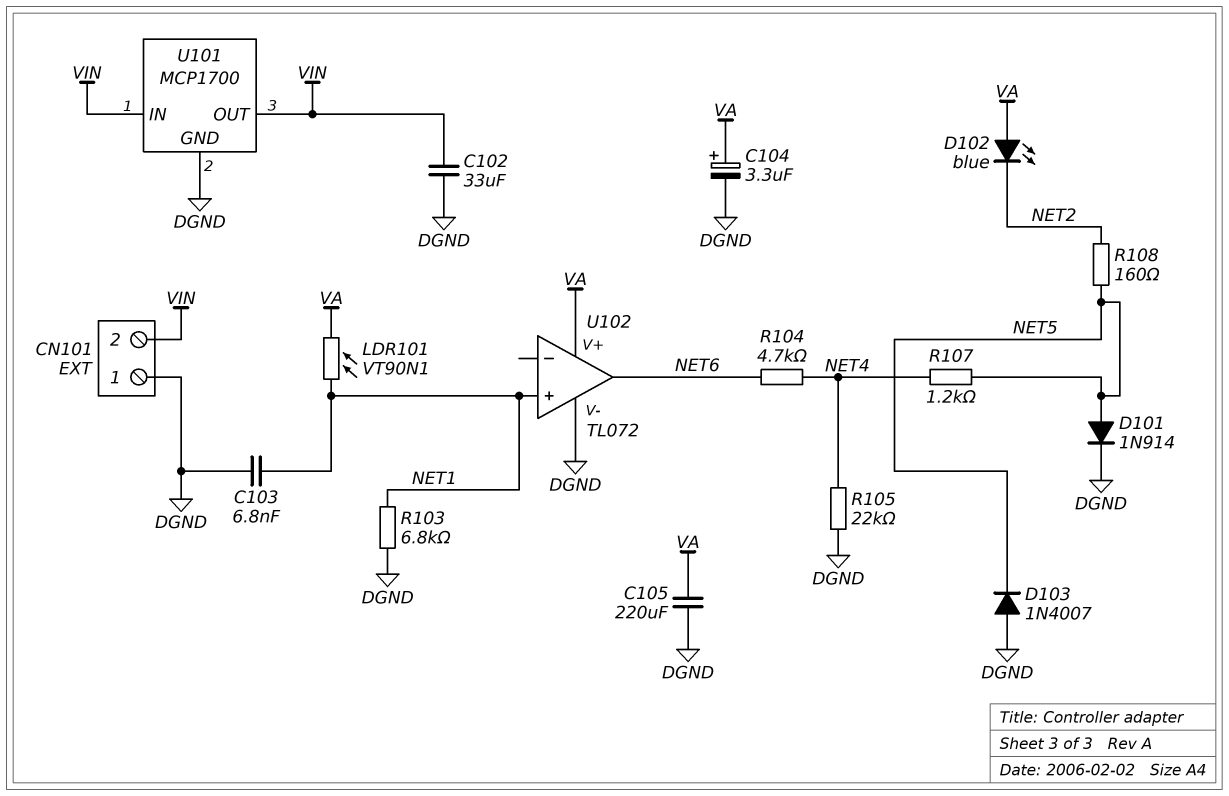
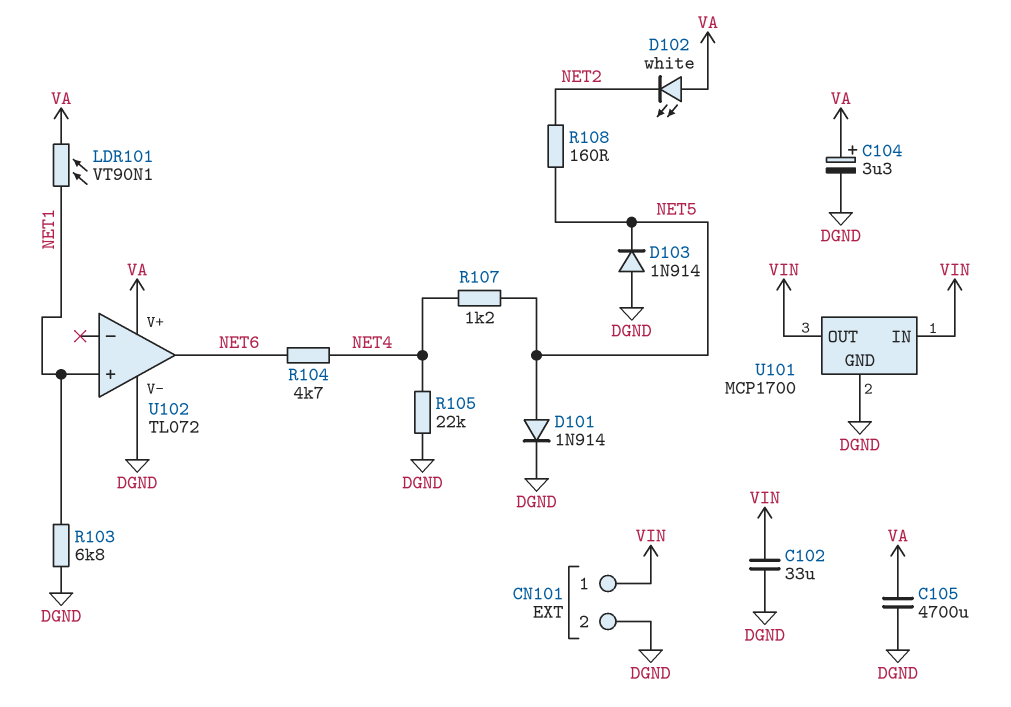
C103: 6.8nF (DGND, NET1) -> none
C105: 220uF (DGND, VA) -> 4700uF (DGND, VA)
CN101 pin 1: DGND -> VIN
CN101 pin 2: VIN -> DGND
D102: LED blue (A VA, K NET2) -> LED white (A VA, K NET2)
D103: diode 1N4007 (A DGND, K NET5) -> diode 1N914 (A DGND, K NET5)

